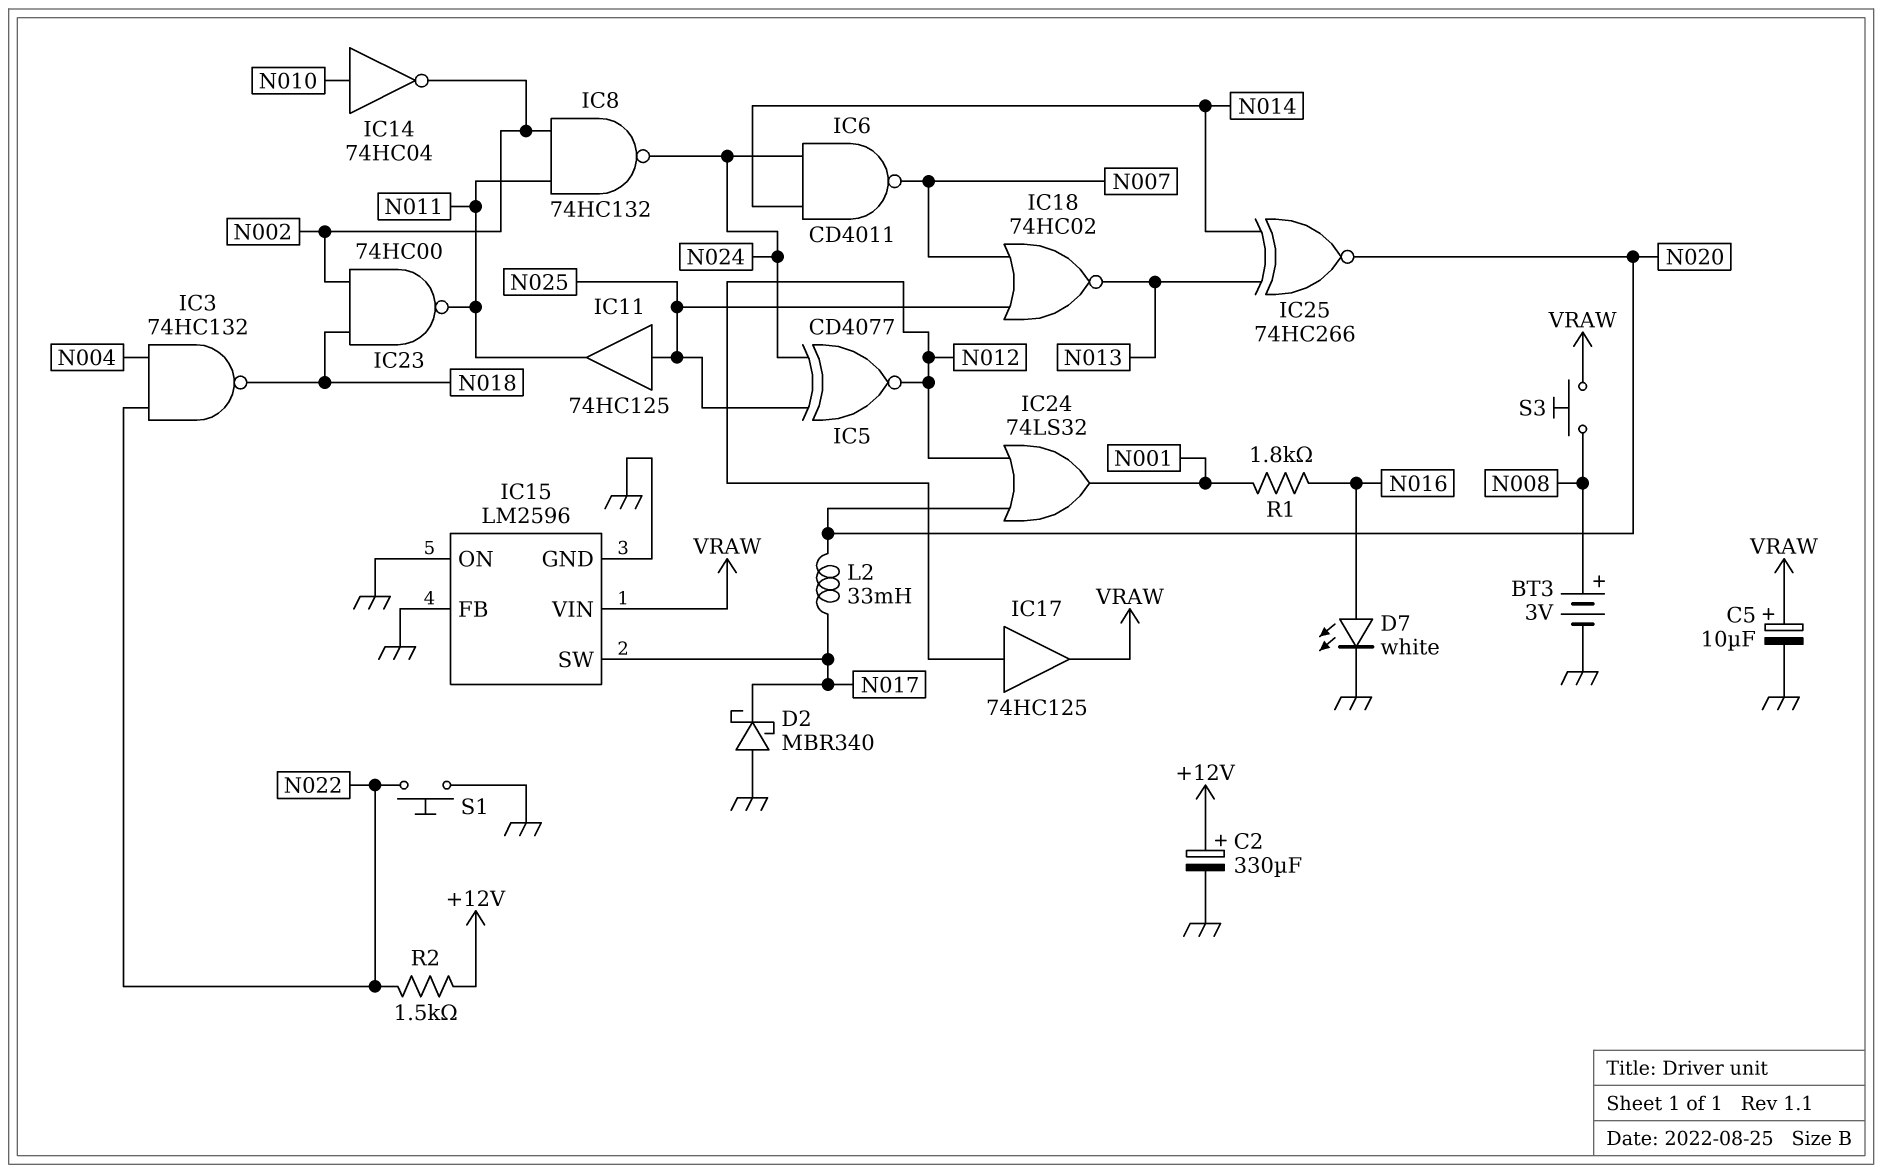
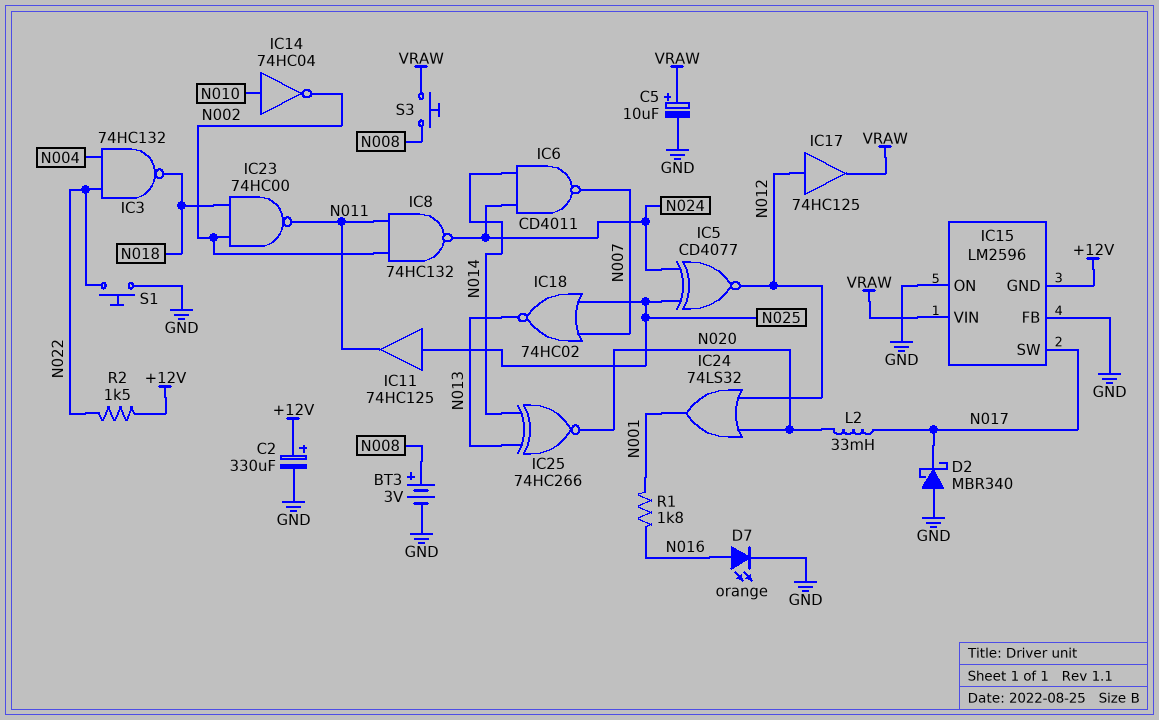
D7: LED white (A N016, K GND) -> LED orange (A N016, K GND)
IC15 pin GND: GND -> +12V

